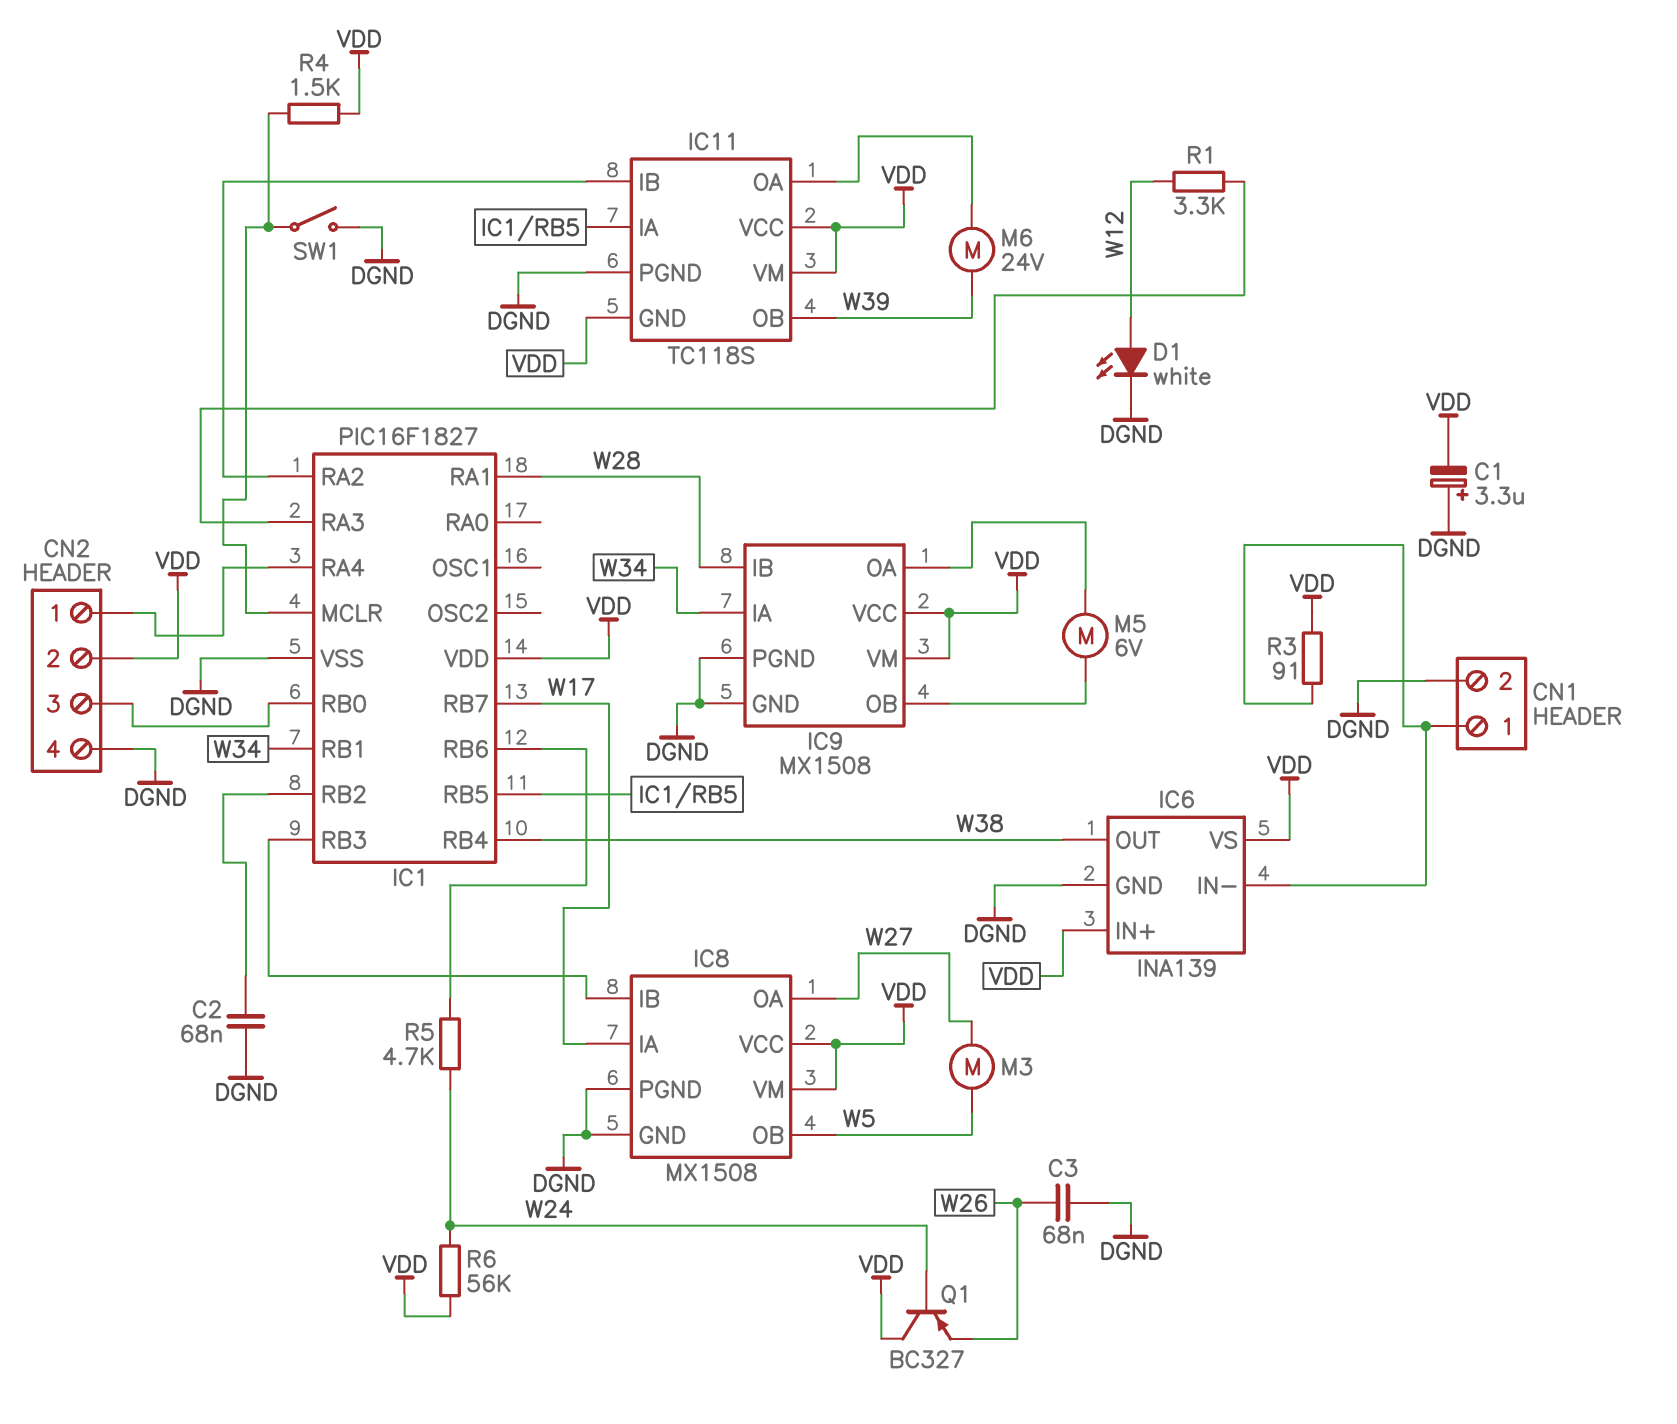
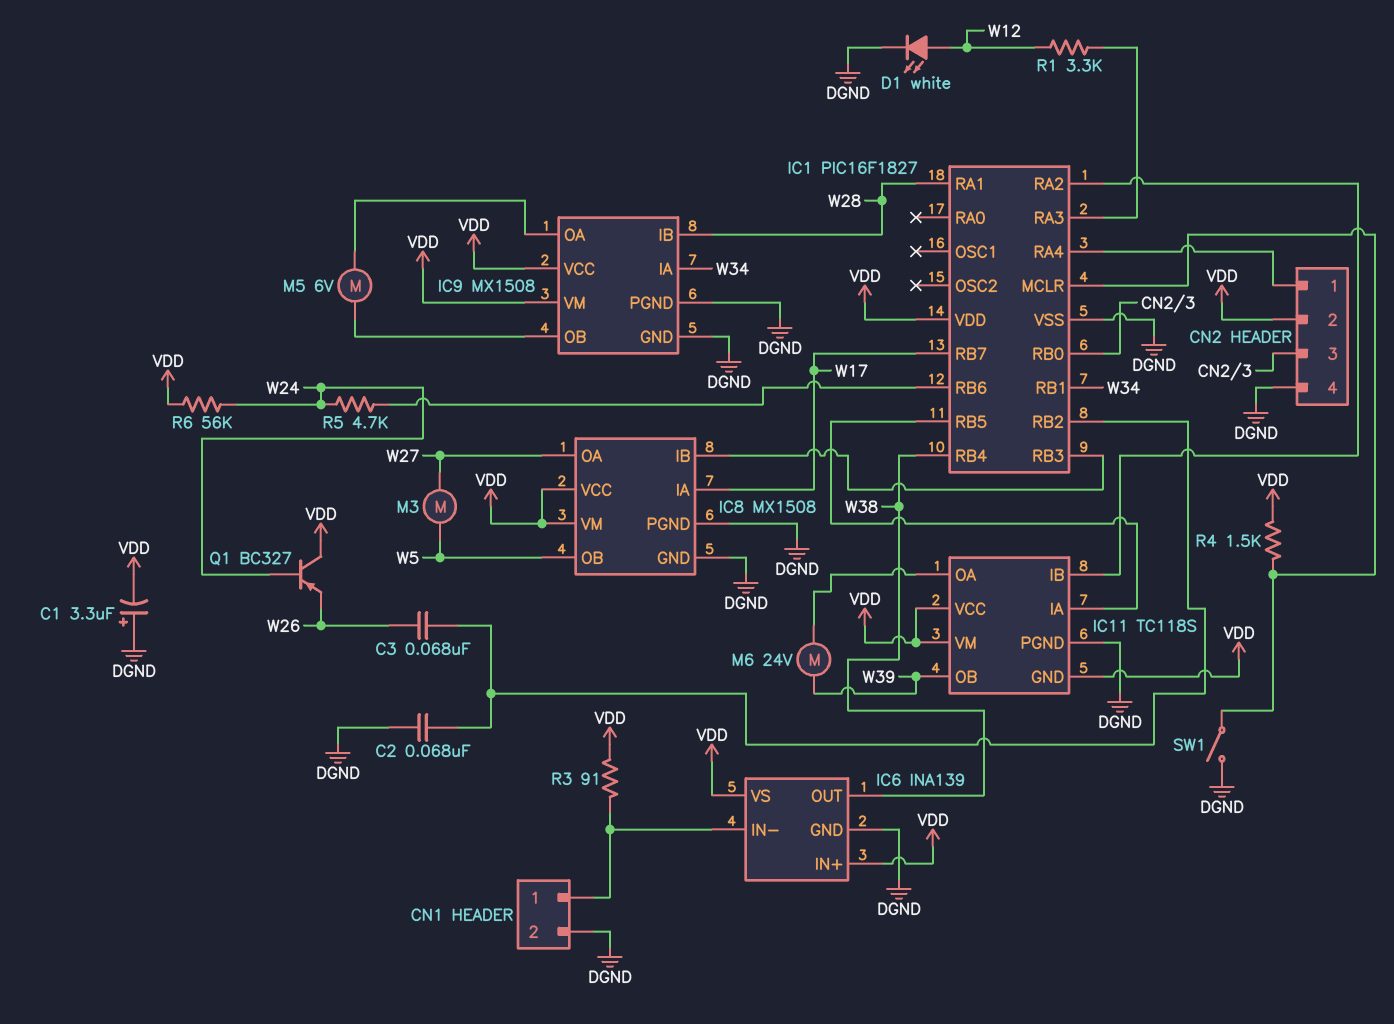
C3: 68nF (DGND, W26) -> 68nF (IC1/RB2, W26)

